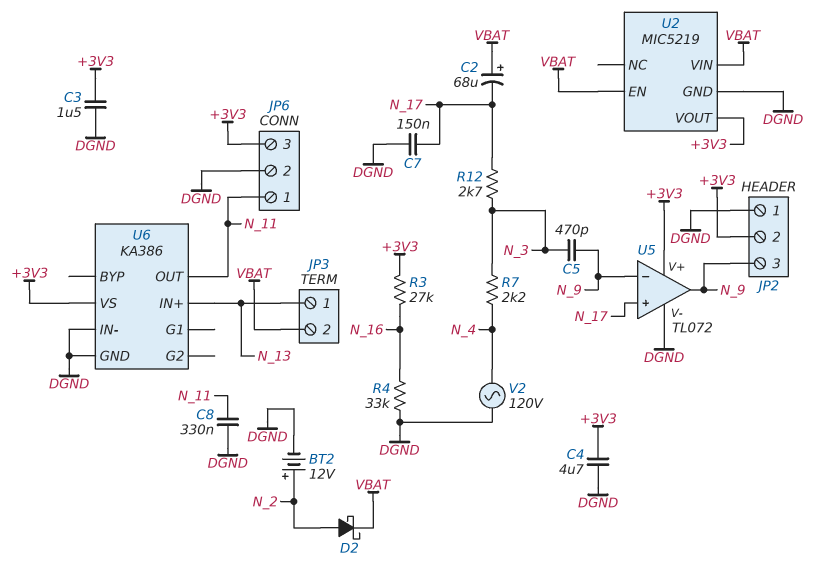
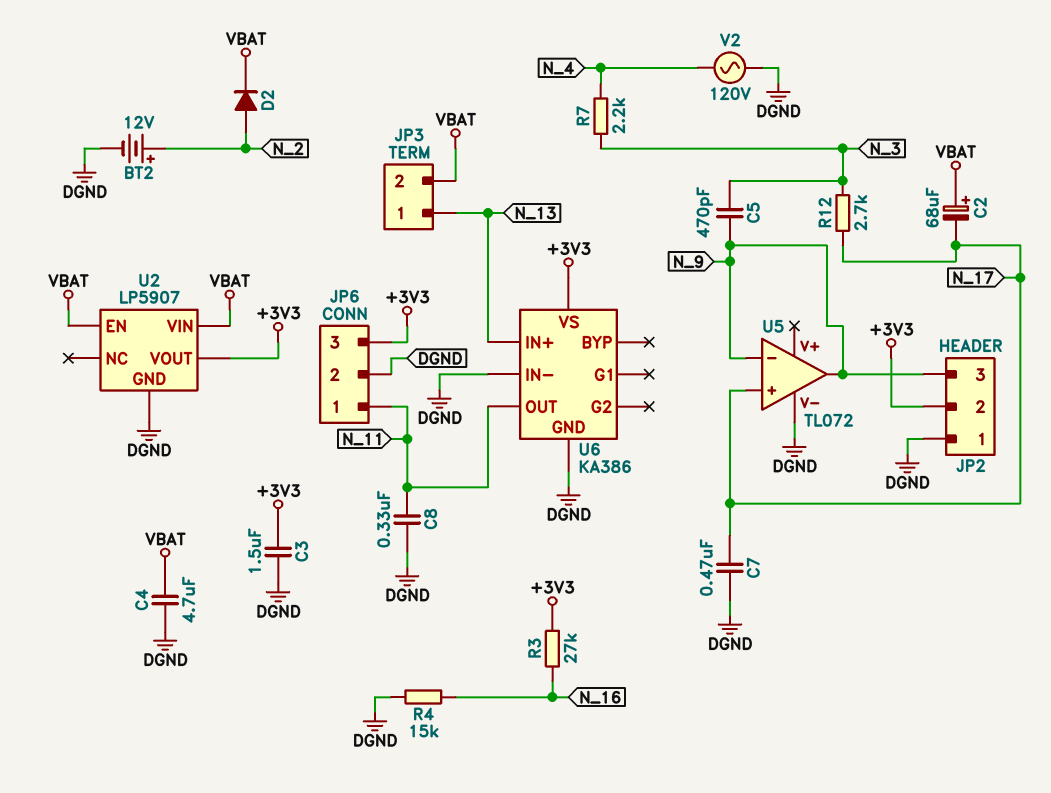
C4: 4.7uF (+3V3, DGND) -> 4.7uF (DGND, VBAT)
C7: 150nF (DGND, N_17) -> 470nF (DGND, N_17)
D2: schottky (A N_2, K VBAT) -> diode (A N_2, K VBAT)
R4: 33k (DGND, N_16) -> 15k (DGND, N_16)
U2: MIC5219 -> LP5907
U5 pin V+: +3V3 -> none

